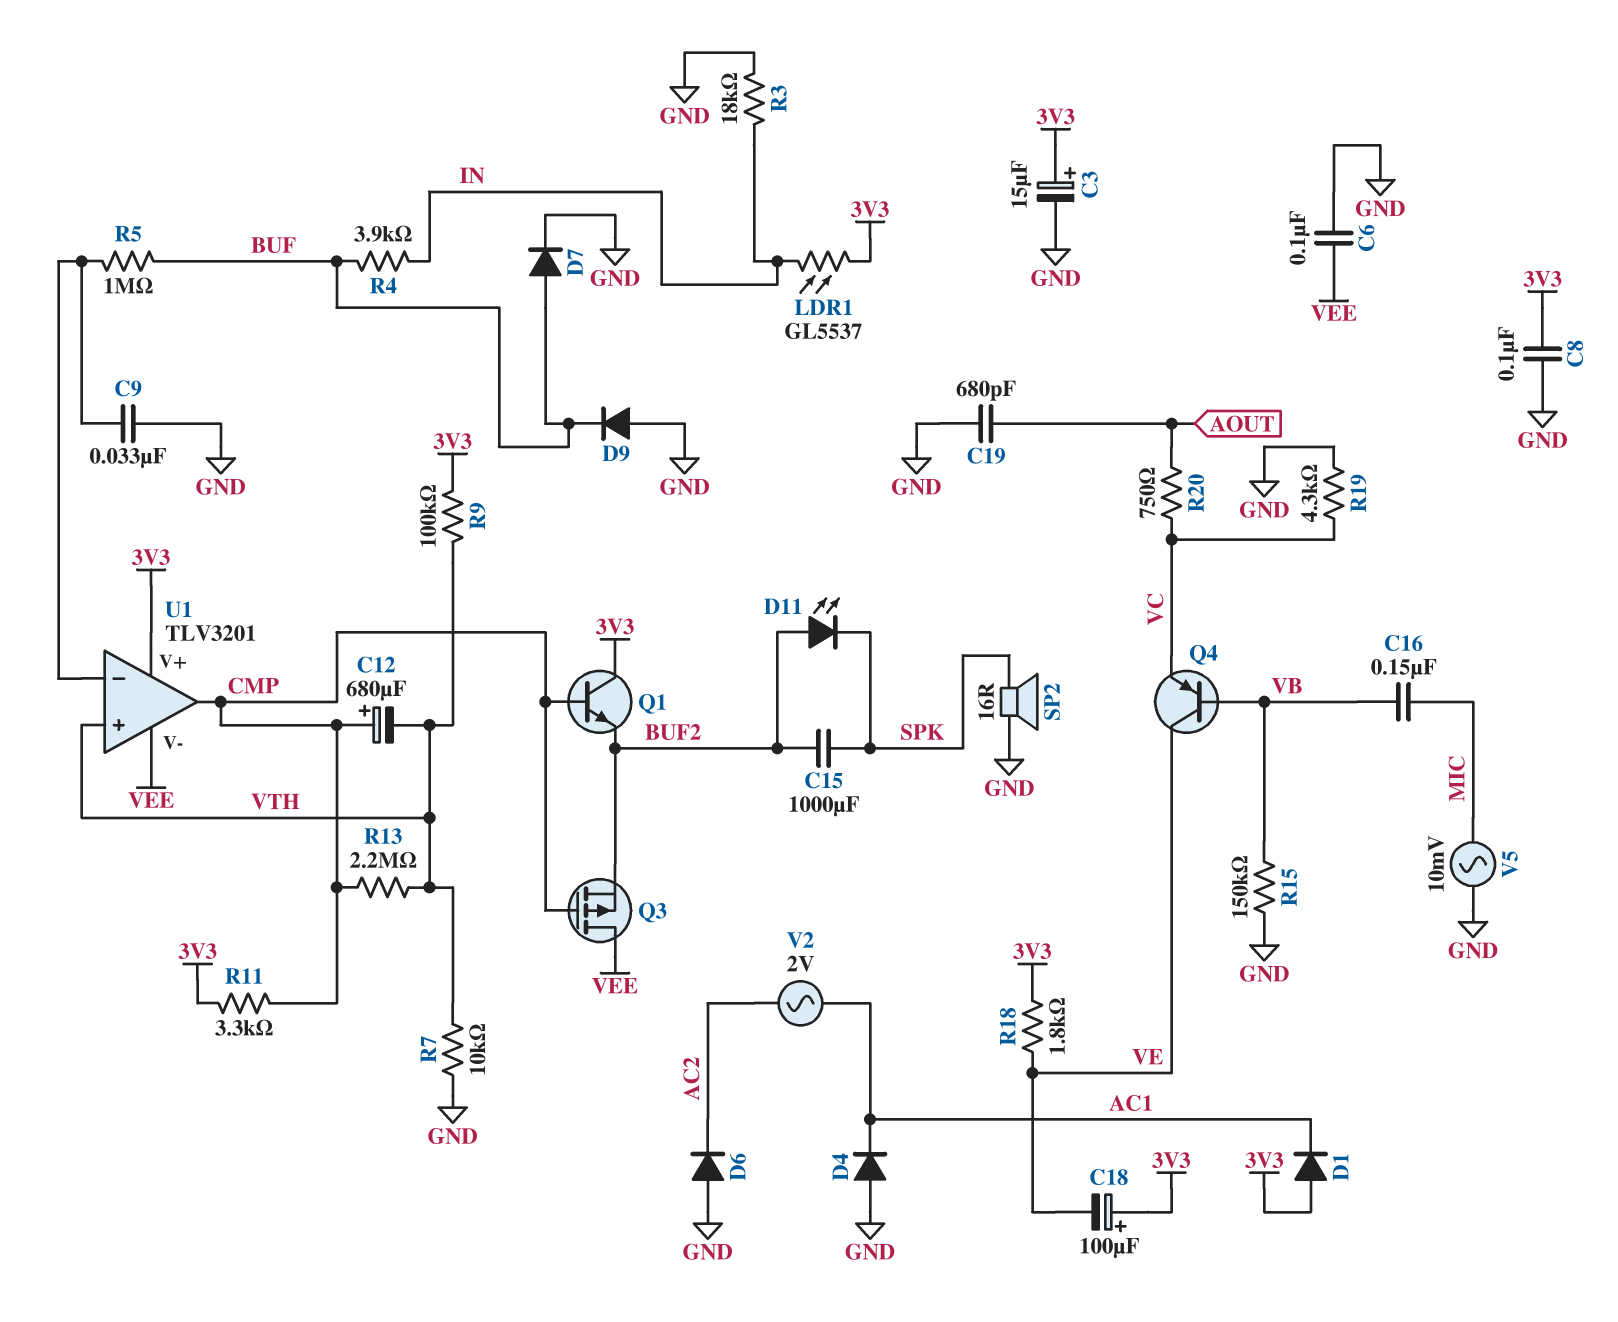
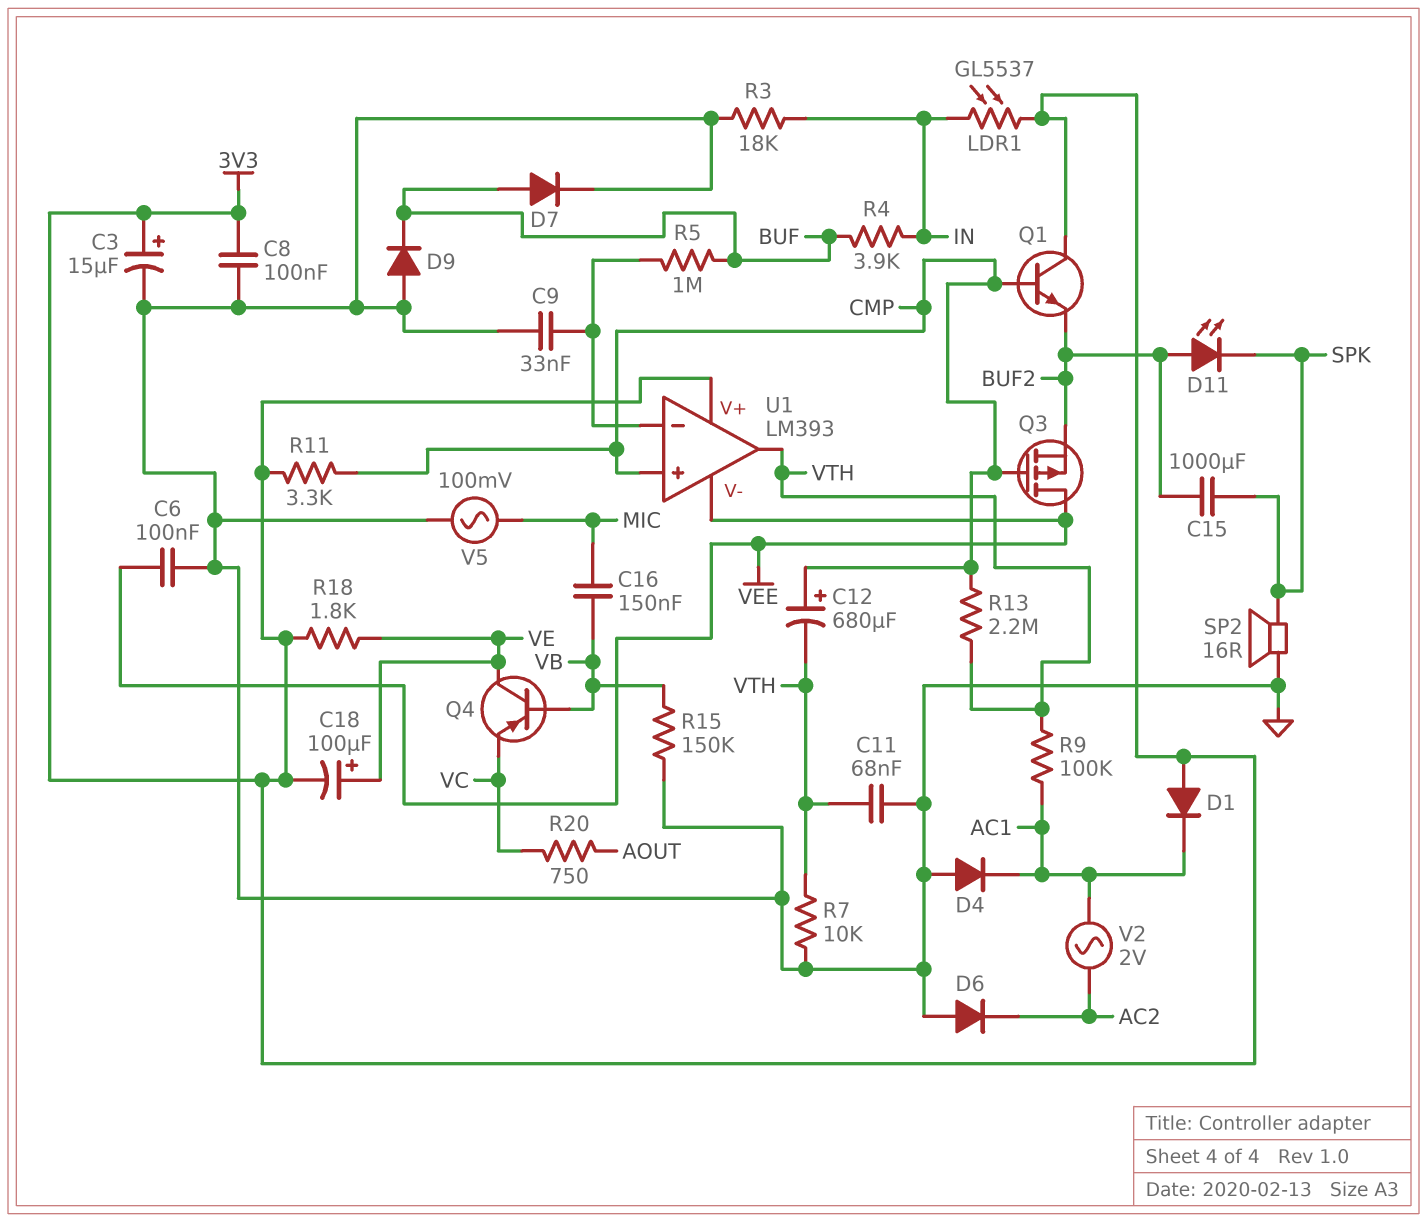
C11: none -> 68nF (GND, VTH)
C18: 100uF (plus 3V3, minus VE) -> 100uF (plus VE, minus 3V3)
C19: 680pF (AOUT, GND) -> none
R9: 100k (3V3, VTH) -> 100k (AC1, VTH)
R19: 4.3k (GND, VC) -> none
U1: TLV3201 -> LM393
U1 pin in+: VTH -> CMP
U1 pin out: CMP -> VTH
V5: AC 10mV (GND, MIC) -> AC 100mV (GND, MIC)

